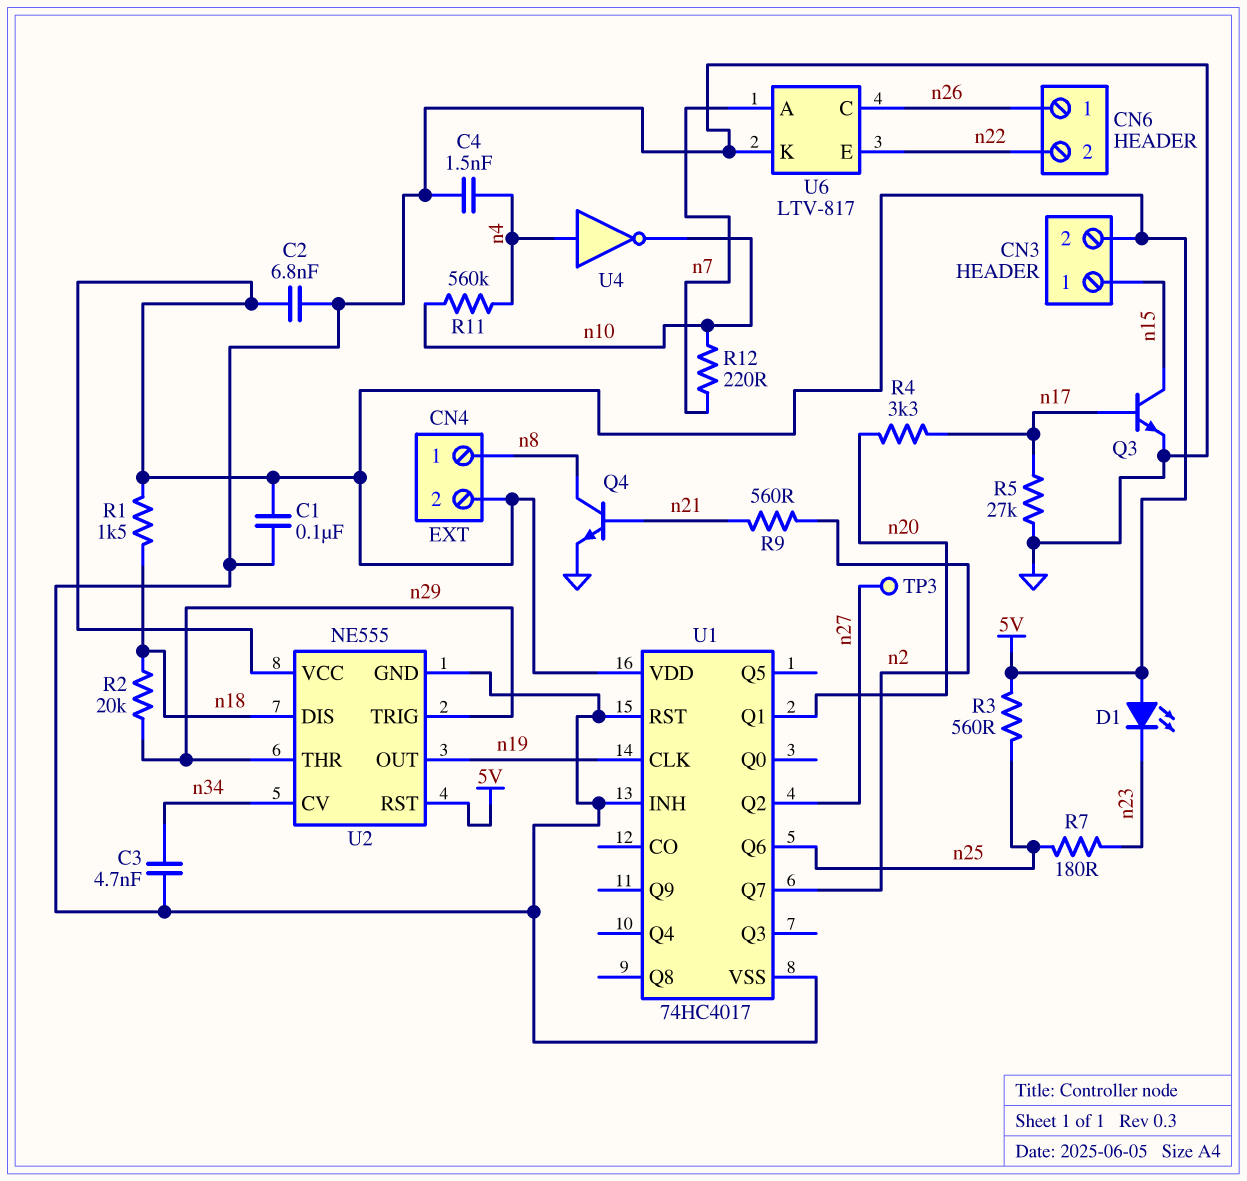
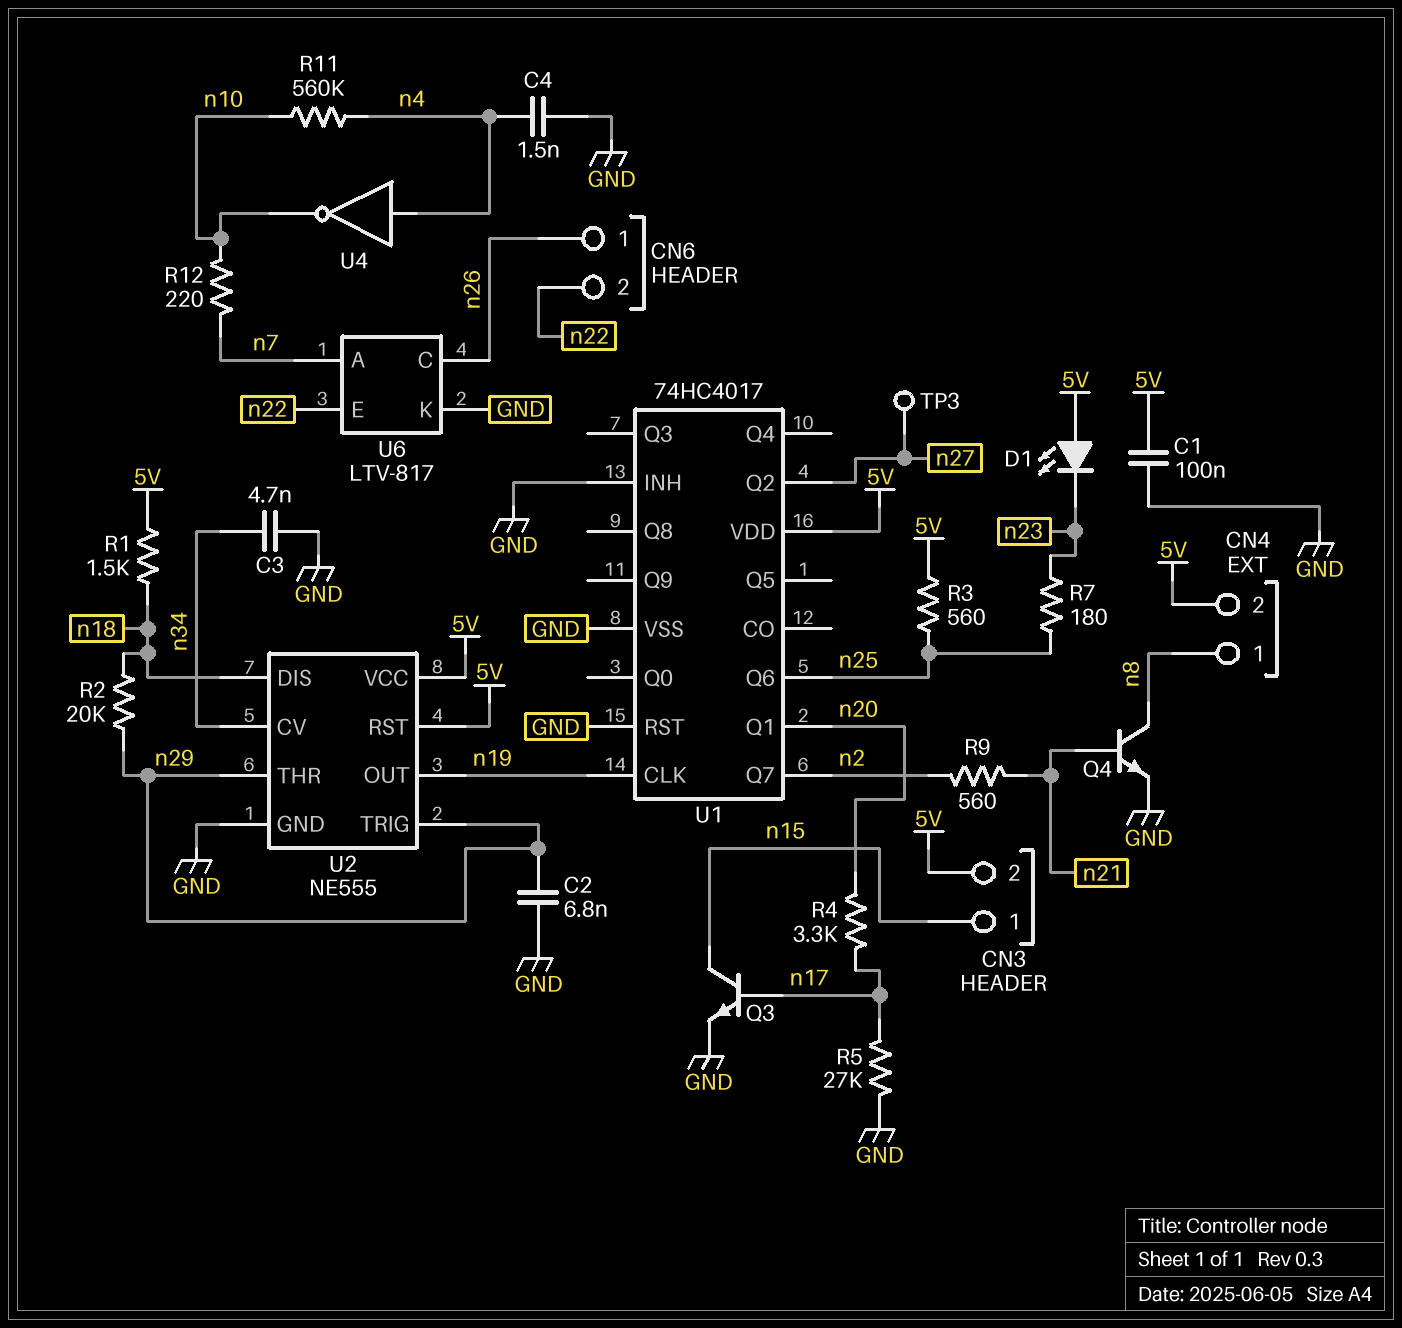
C2: 6.8nF (5V, GND) -> 6.8nF (GND, n29)

